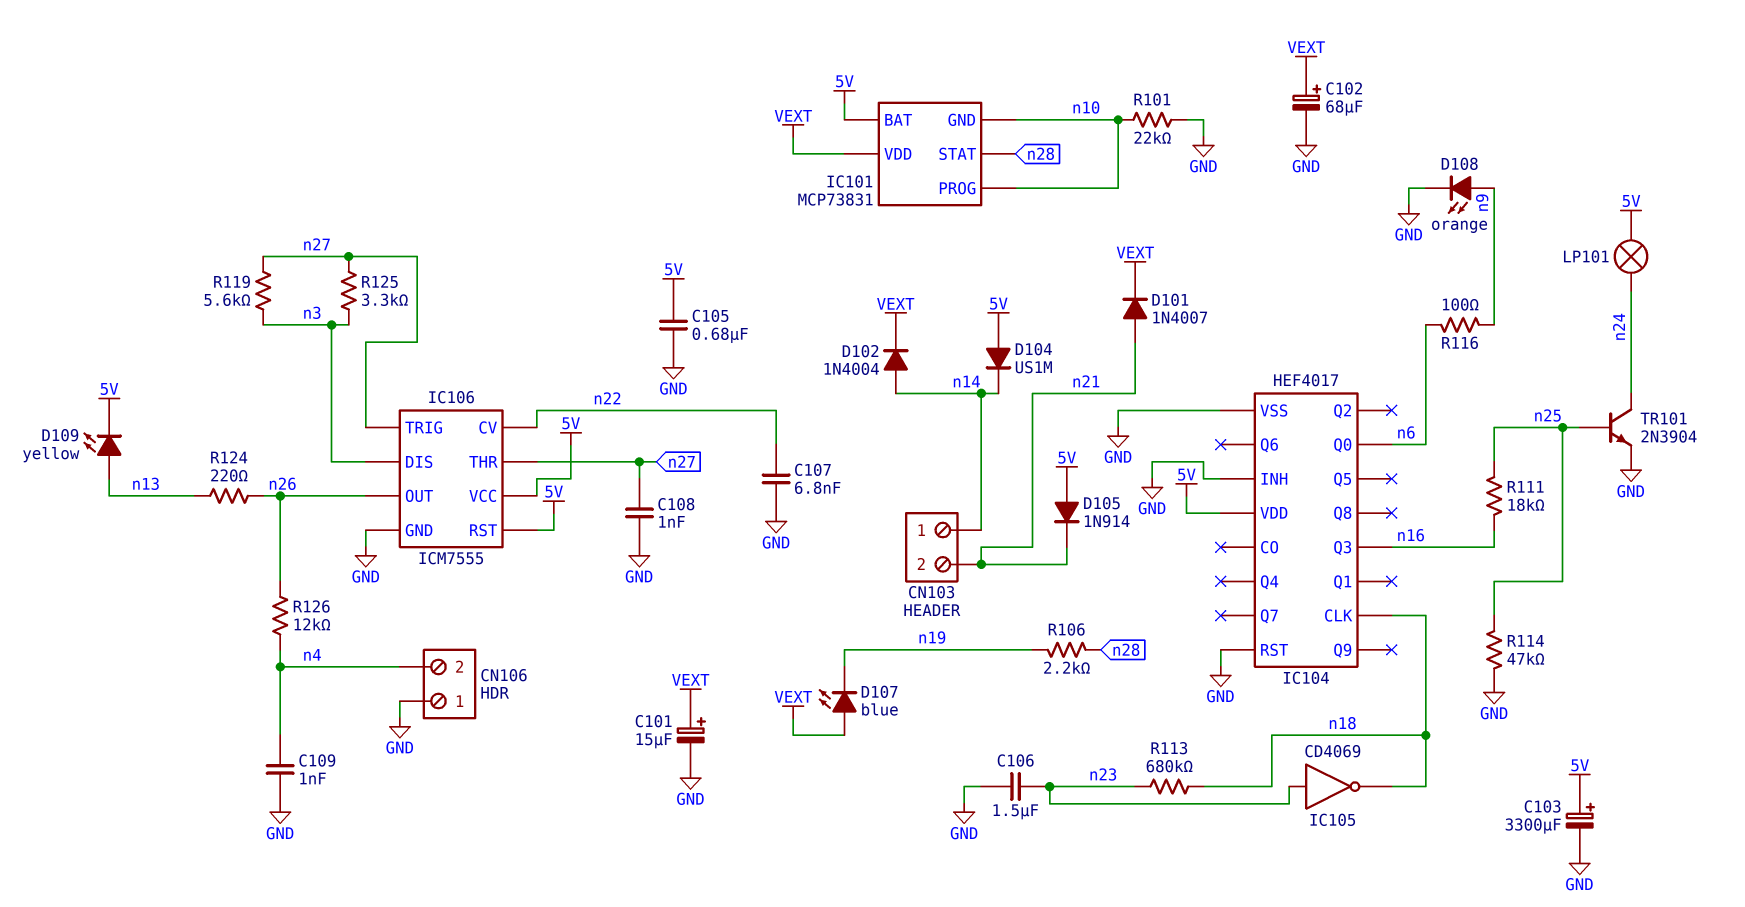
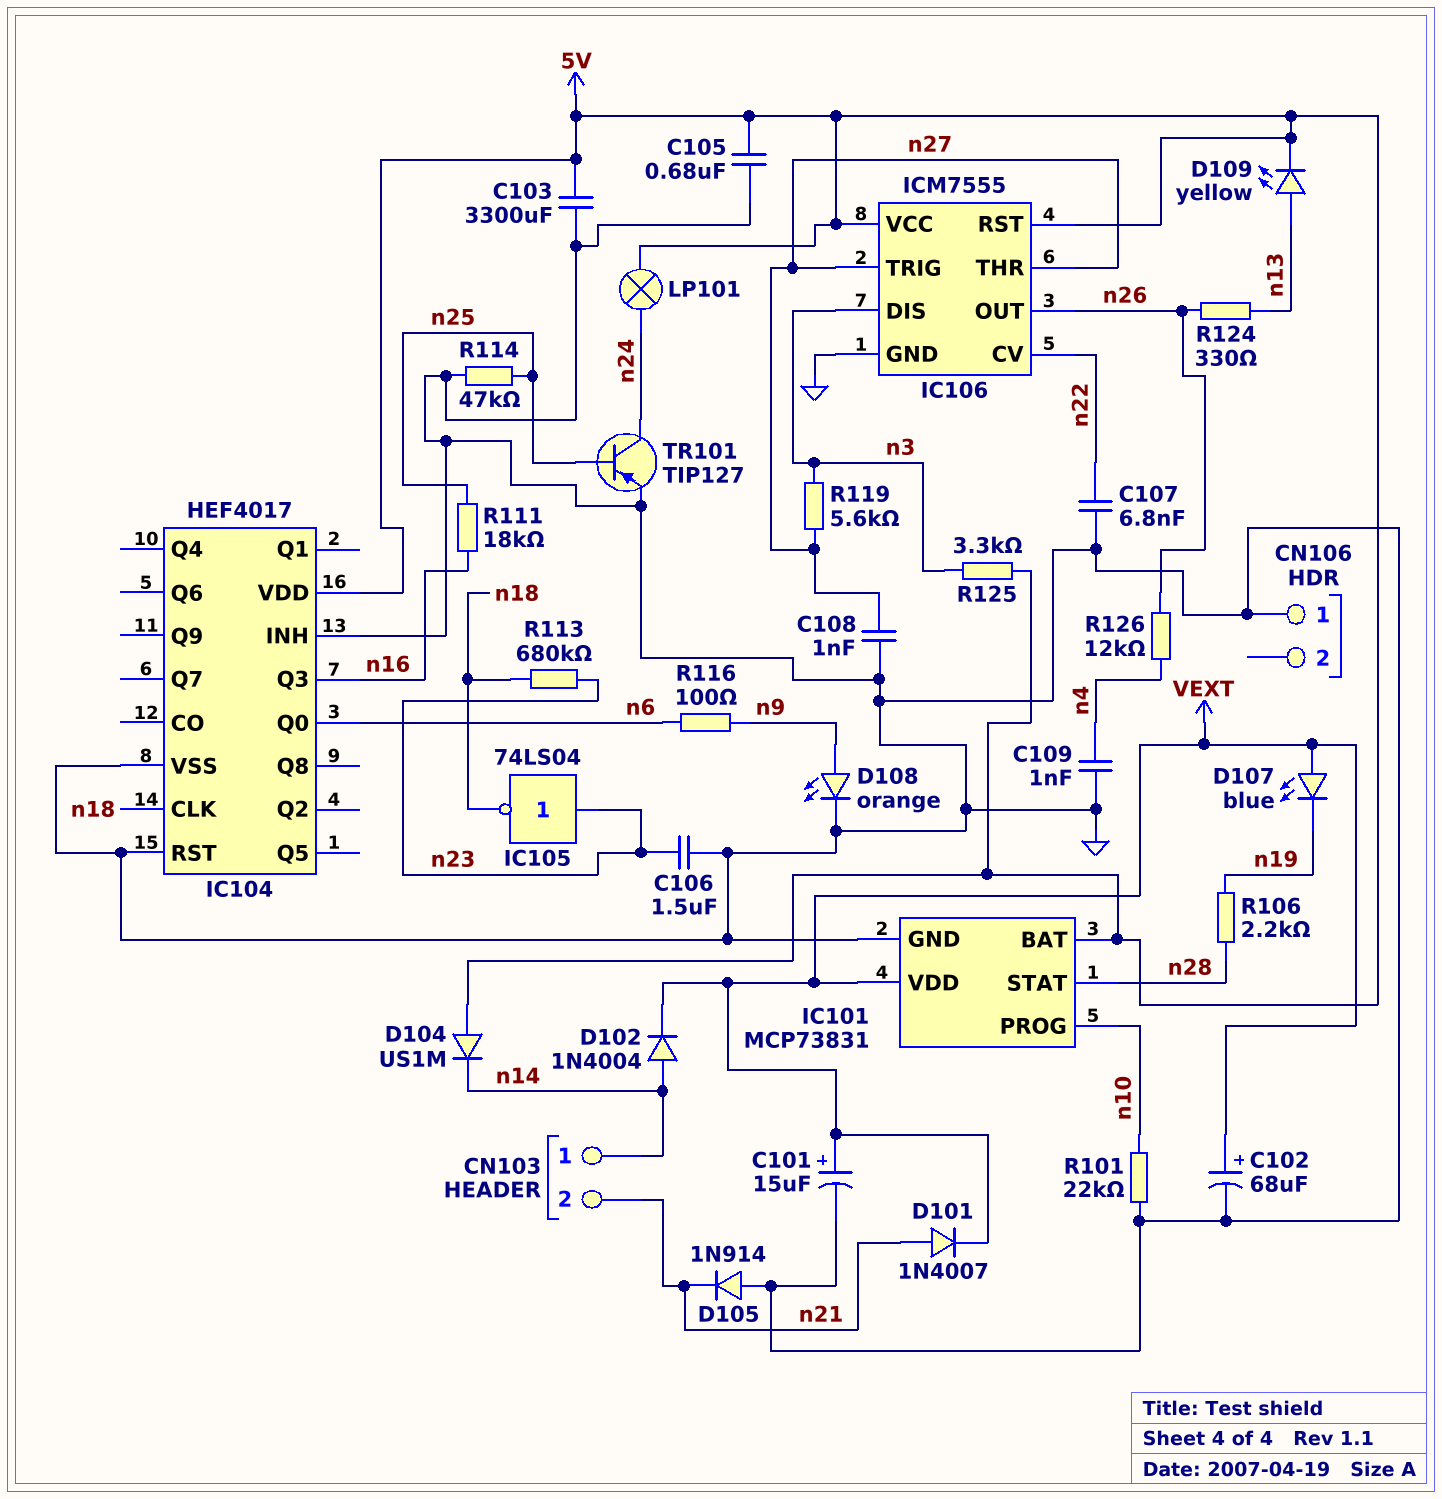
C103: 3300uF (plus 5V, minus GND) -> 3300uF (5V, GND)
CN106 pin 2: n4 -> none
D105: diode 1N914 (A 5V, K n21) -> diode 1N914 (A GND, K n21)
IC101 pin GND: n10 -> GND
IC105: NOT CD4069 (in n23, out n18) -> NOT 74LS04 (in n23, out n18)
R124: 220 (n13, n26) -> 330 (n13, n26)
R125: 3.3k (n3, n27) -> 3.3k (5V, n3)
TR101: NPN 2N3904 (B n25, C n24, E GND) -> PNP TIP127 (B n25, C n24, E GND)

